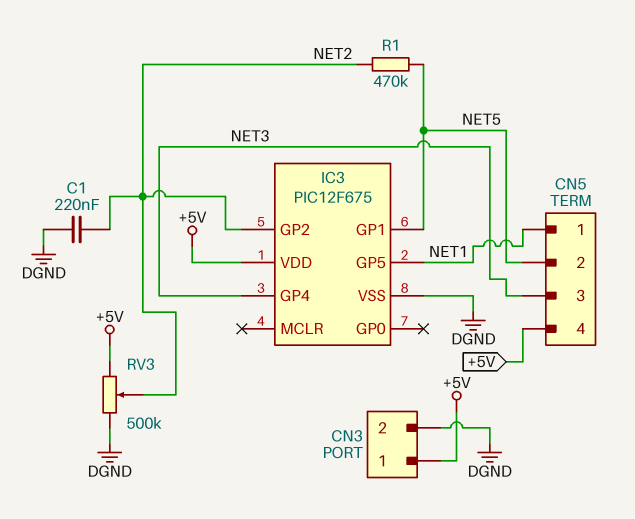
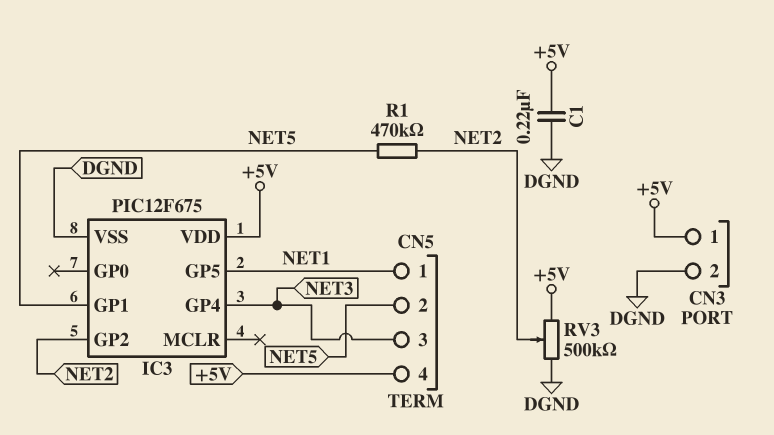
C1: 220nF (DGND, NET2) -> 220nF (+5V, DGND)

